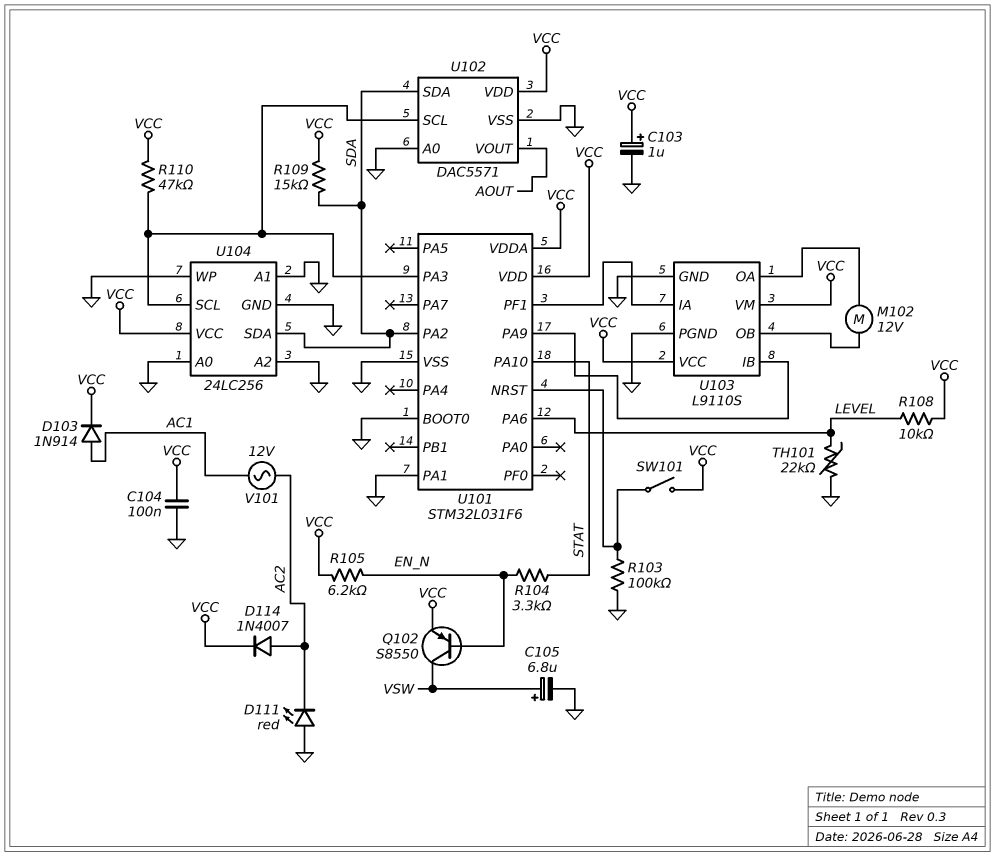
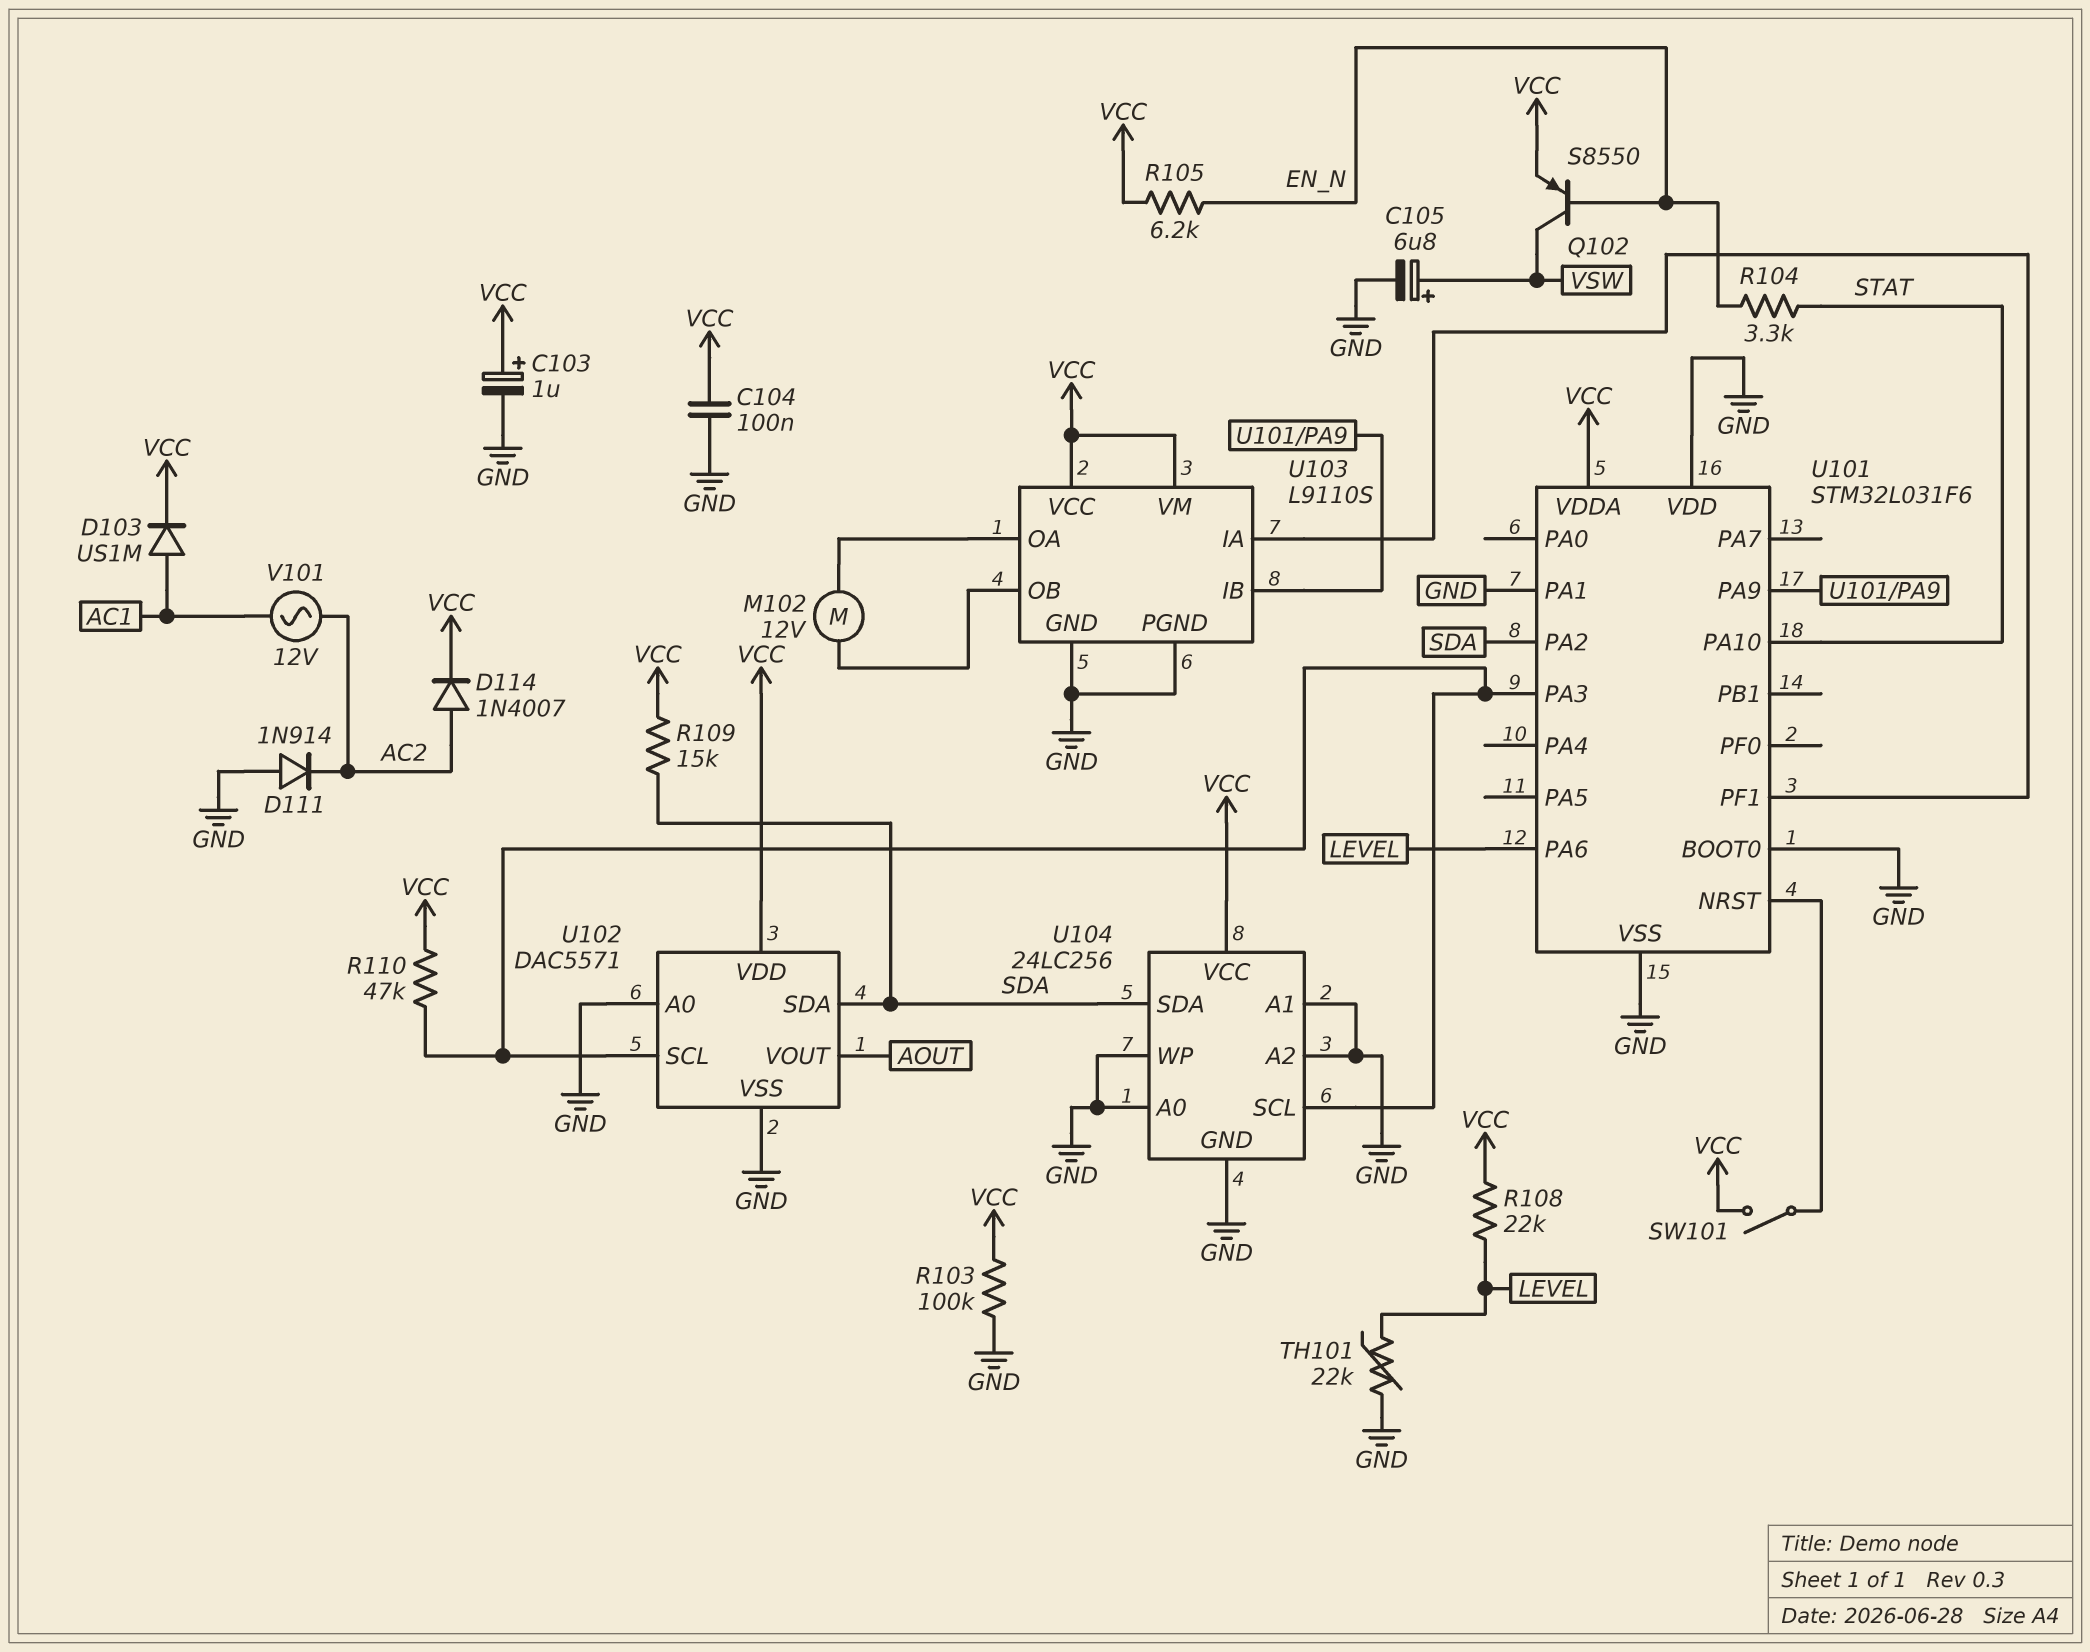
D103: diode 1N914 (A AC1, K VCC) -> diode US1M (A AC1, K VCC)
D111: LED red (A GND, K AC2) -> diode 1N914 (A GND, K AC2)
R103: 100k (GND, U101/NRST) -> 100k (GND, VCC)
R108: 10k (LEVEL, VCC) -> 22k (LEVEL, VCC)
U101 pin VDD: VCC -> GND

